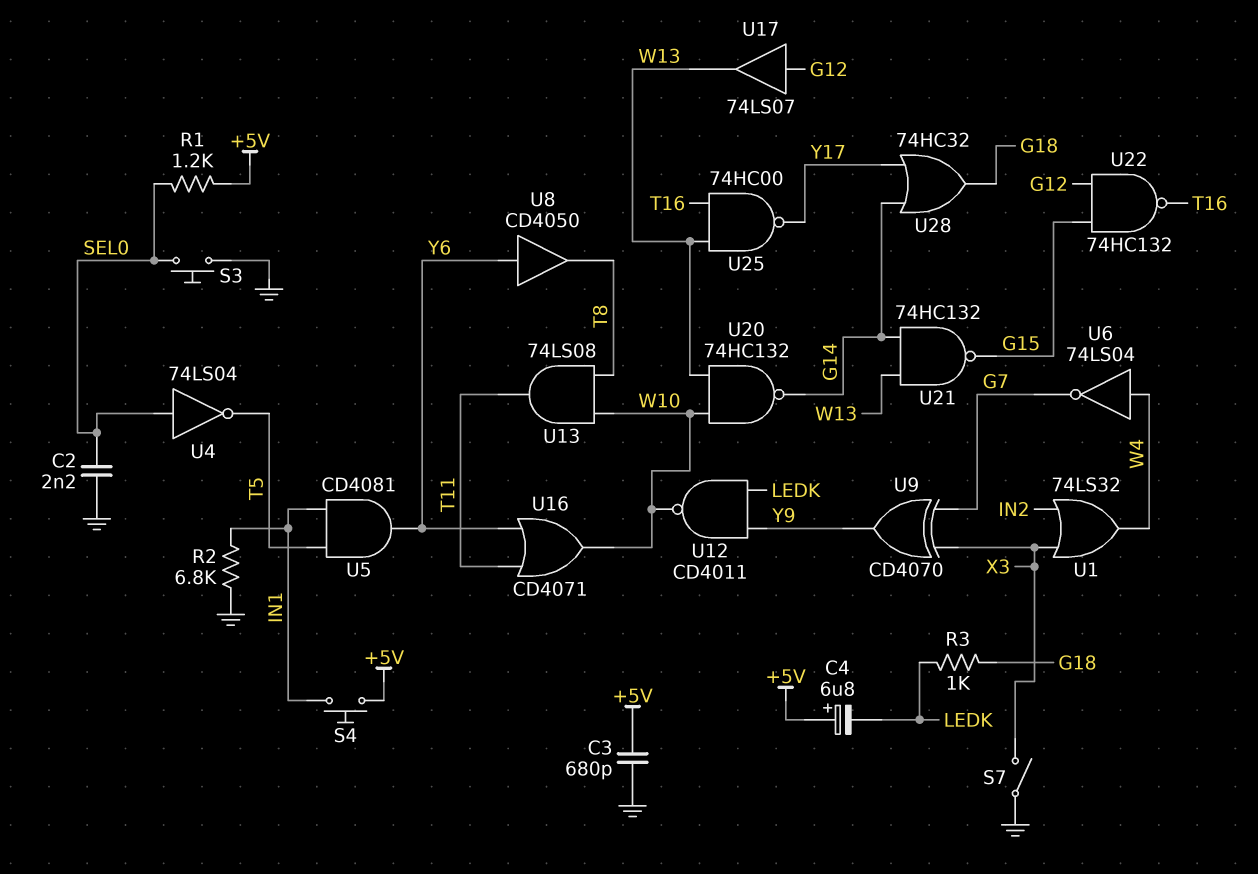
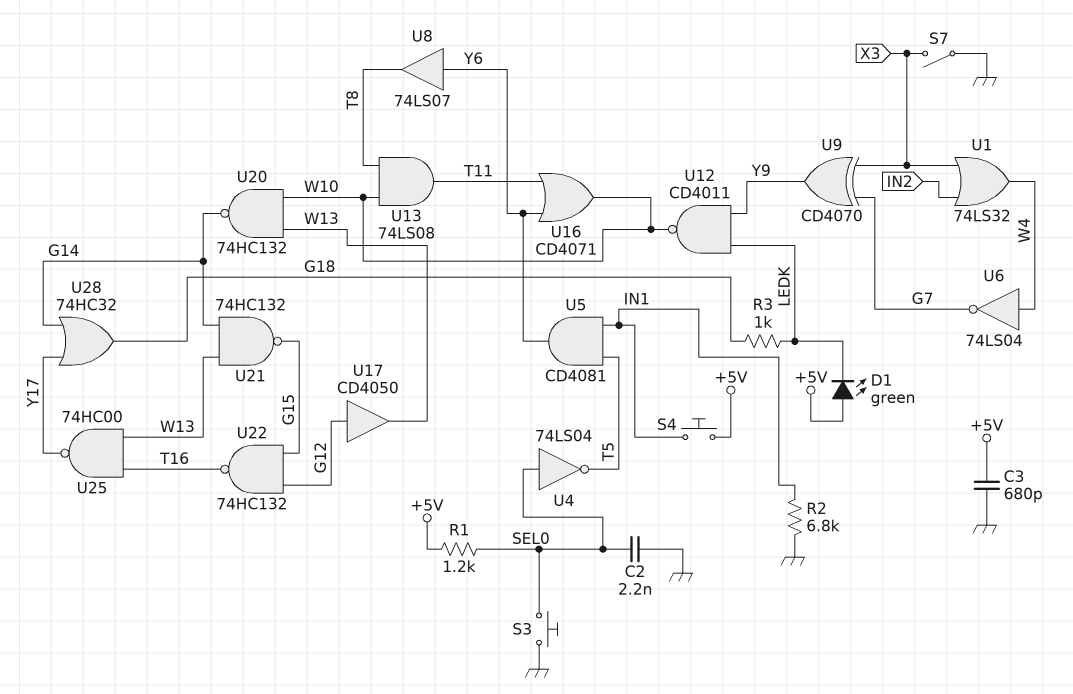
C4: 6.8uF (plus +5V, minus LEDK) -> none
D1: none -> LED green (A +5V, K LEDK)
U8: buffer CD4050 (in Y6, out T8) -> buffer 74LS07 (in Y6, out T8)
U17: buffer 74LS07 (in G12, out W13) -> buffer CD4050 (in G12, out W13)

